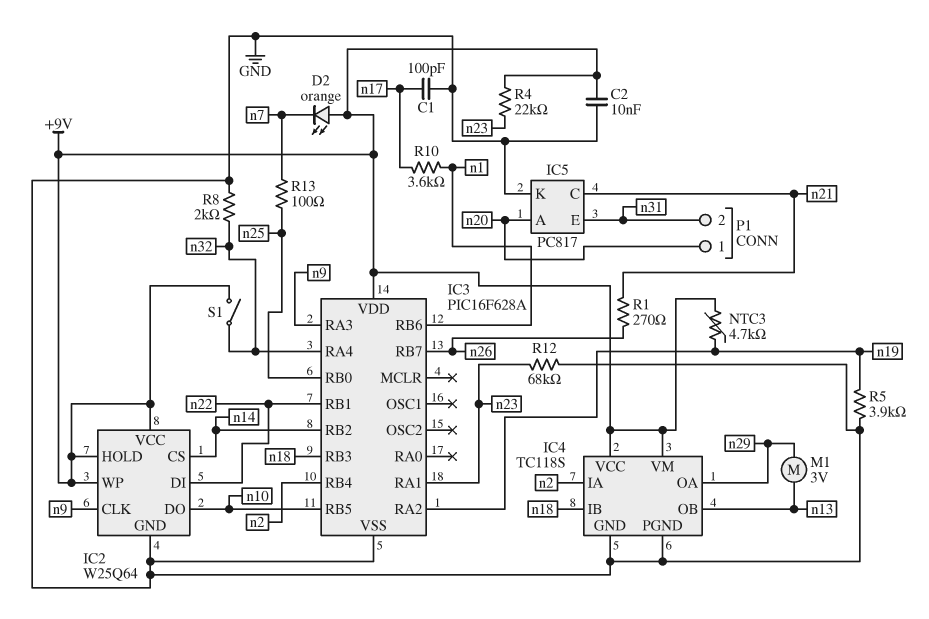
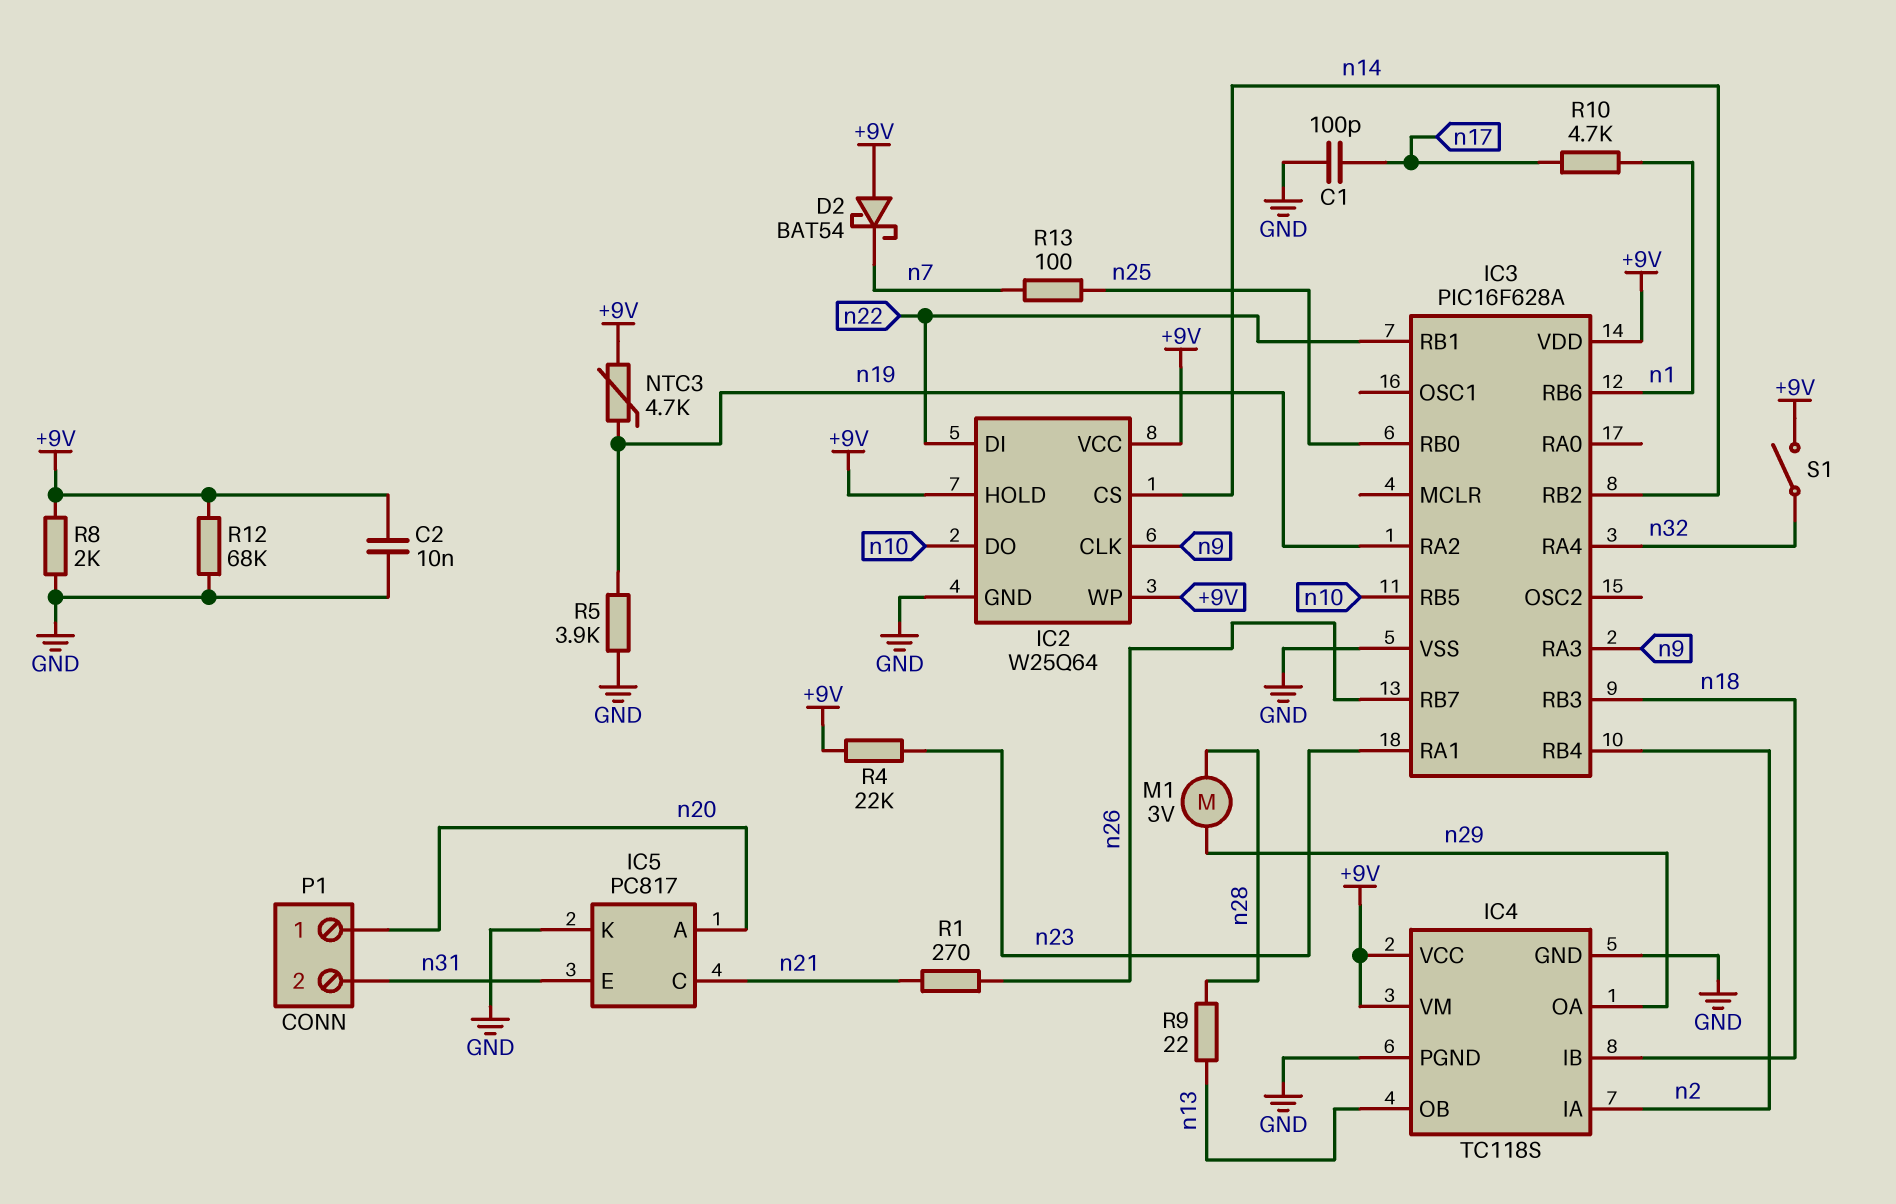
D2: LED orange (A +9V, K n7) -> schottky BAT54 (A +9V, K n7)
M1: motor 3V (n13, n29) -> motor 3V (n28, n29)
R8: 2k (GND, n32) -> 2k (+9V, GND)
R9: none -> 22 (n13, n28)
R10: 3.6k (n1, n17) -> 4.7k (n1, n17)
R12: 68k (GND, n23) -> 68k (+9V, GND)

